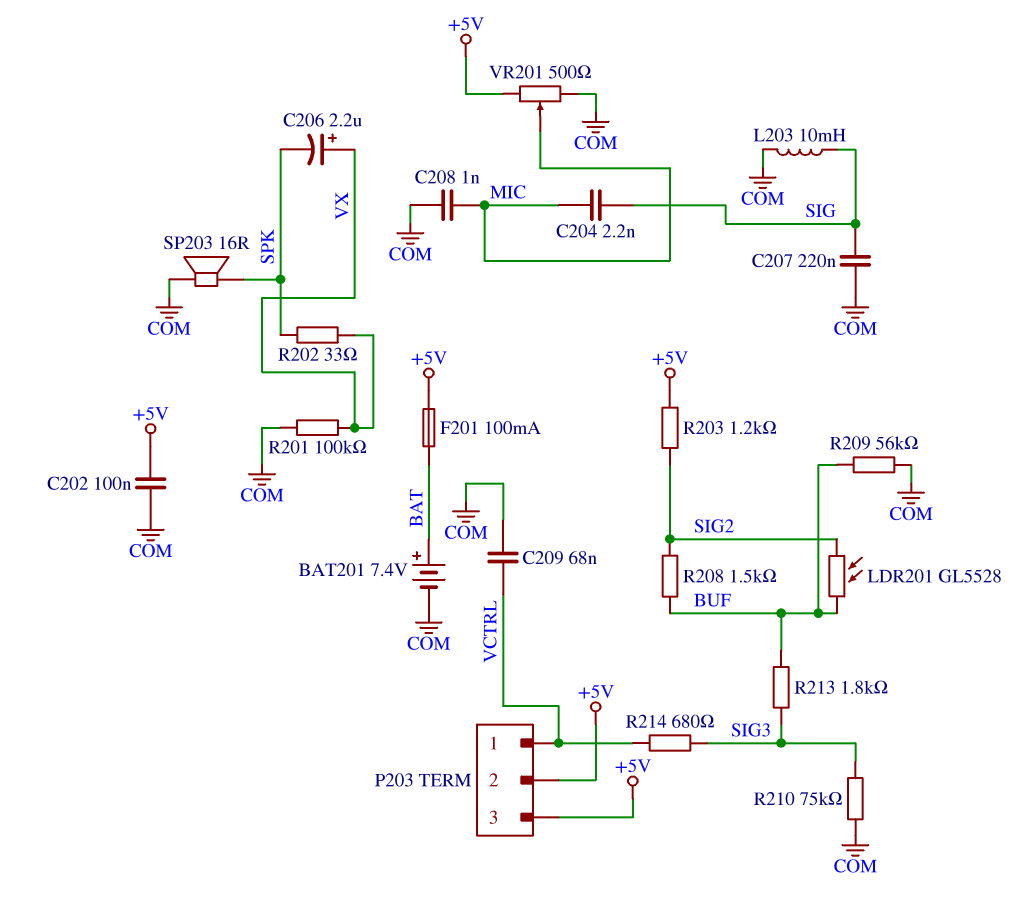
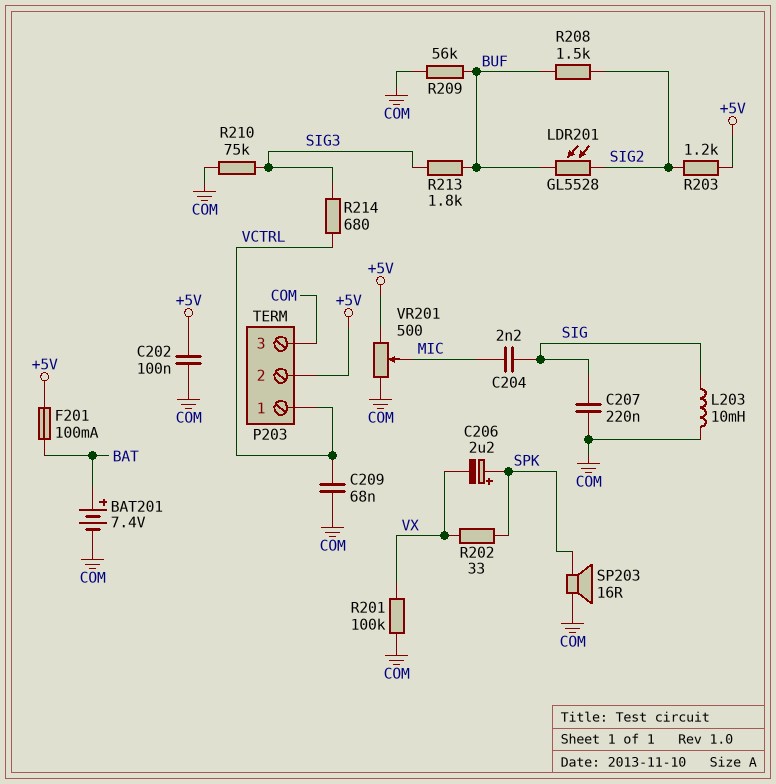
C206: 2.2uF (plus VX, minus SPK) -> 2.2uF (plus SPK, minus VX)
C208: 1nF (COM, MIC) -> none
P203 pin 3: +5V -> COM

